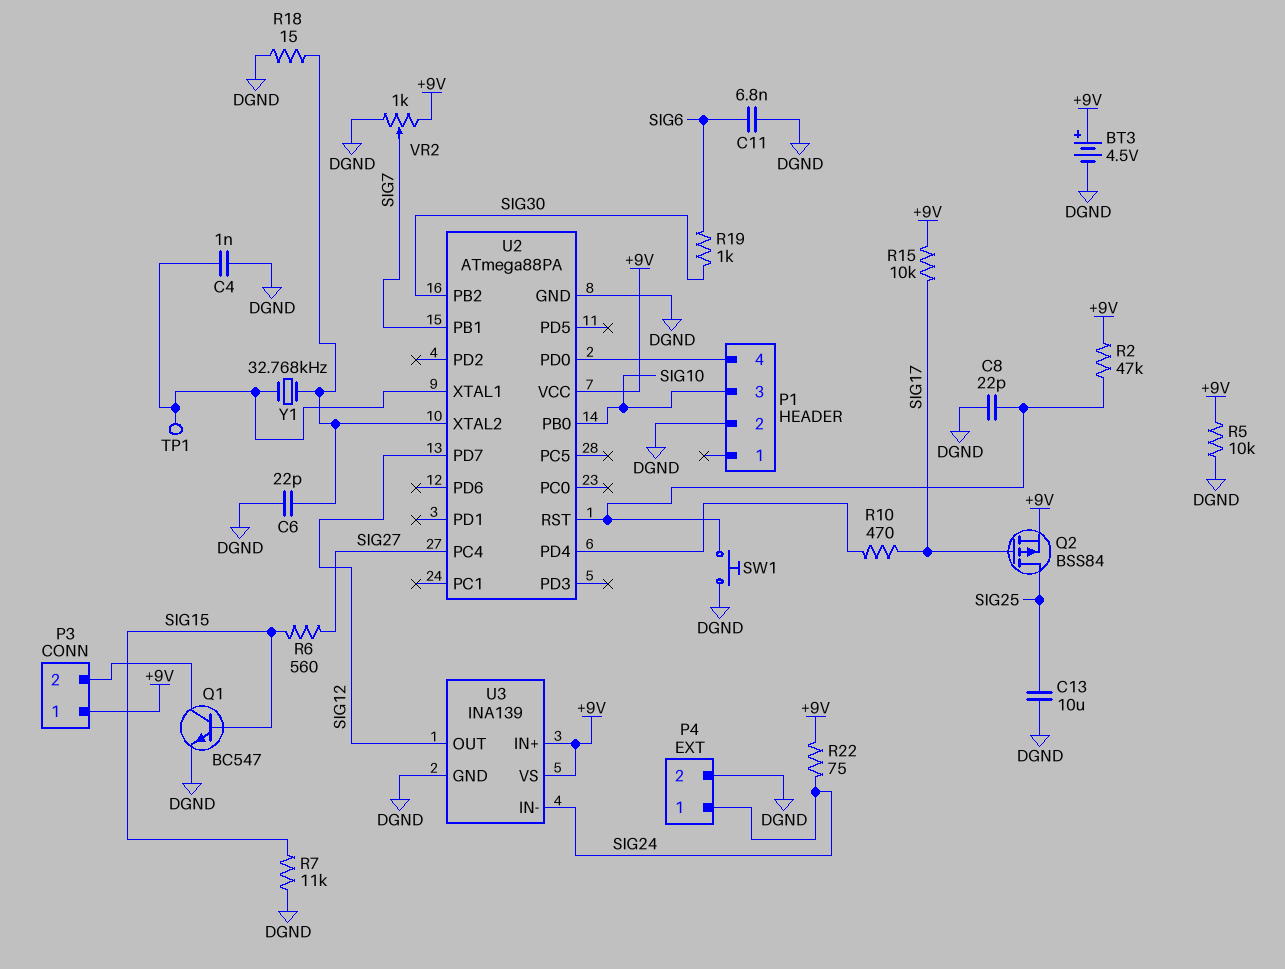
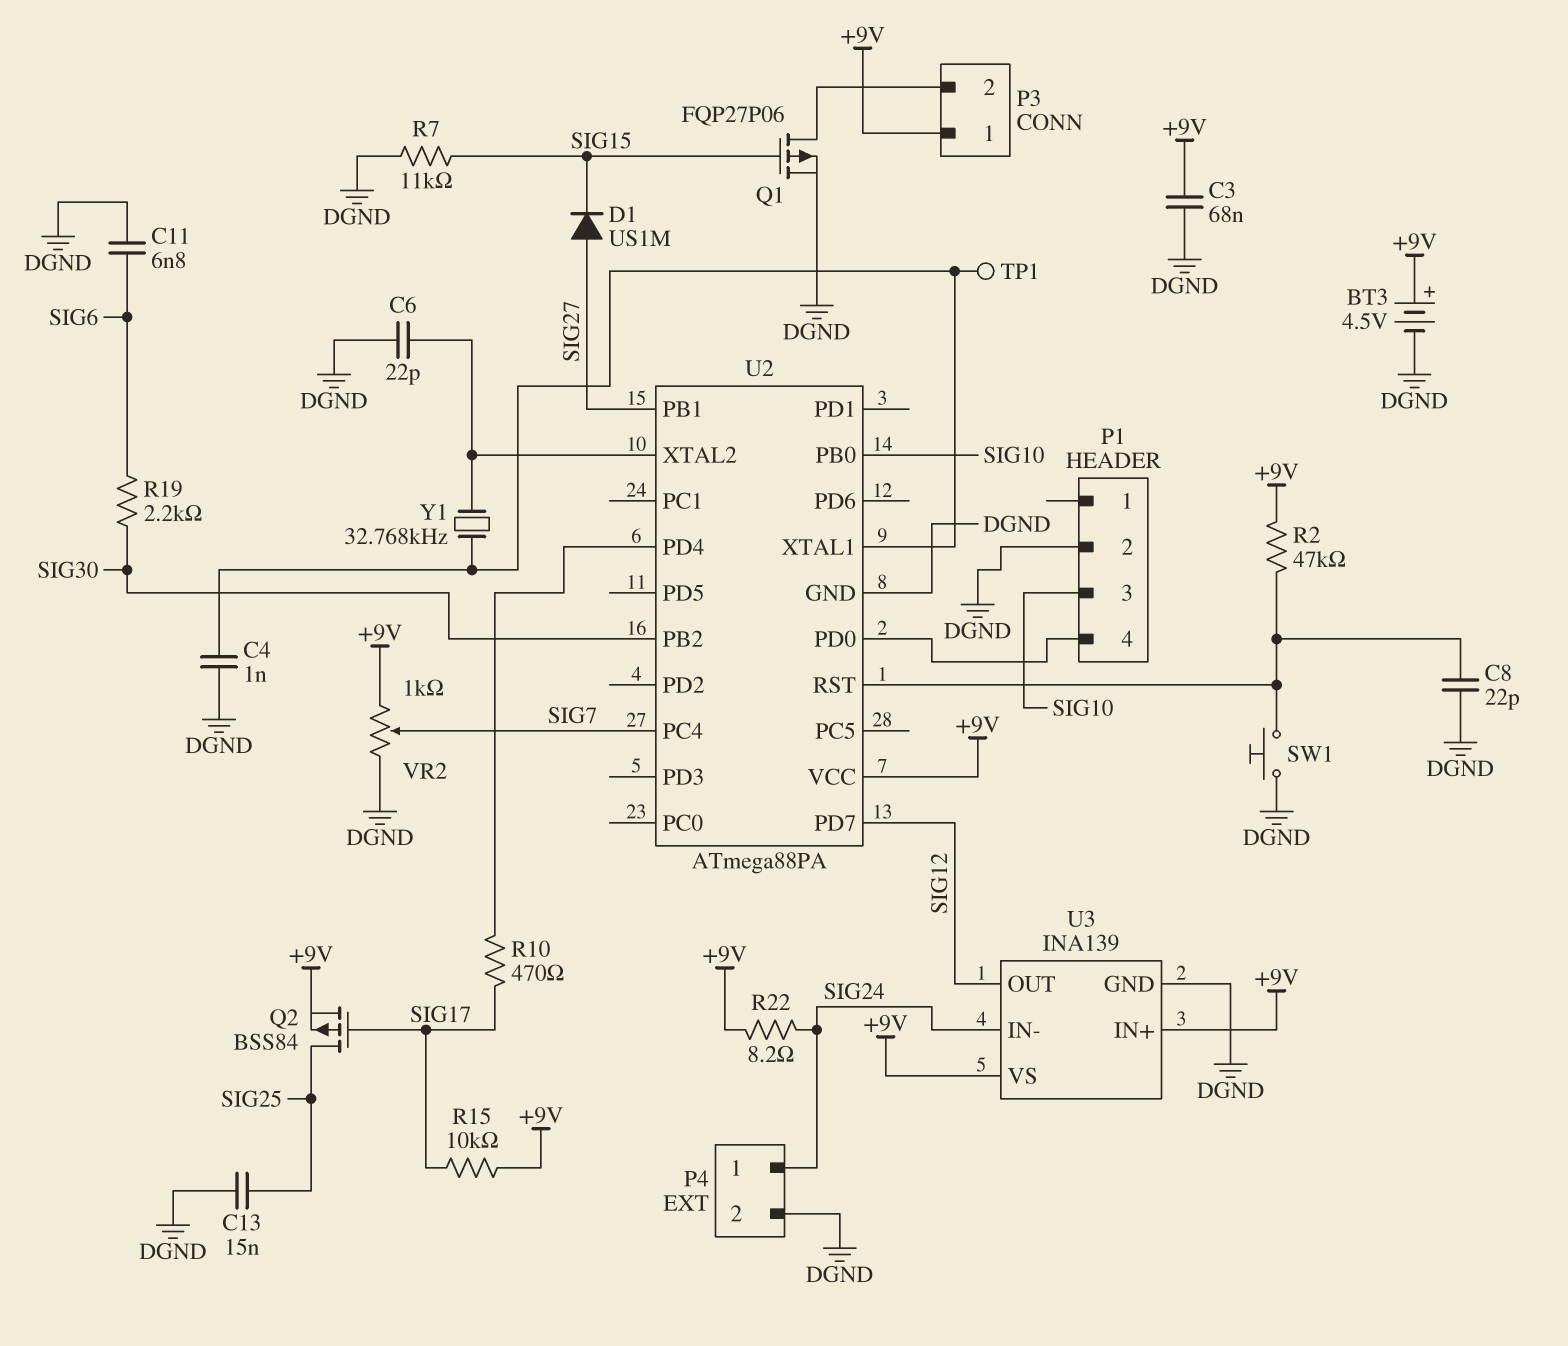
C3: none -> 68nF (+9V, DGND)
C13: 10uF (DGND, SIG25) -> 15nF (DGND, SIG25)
D1: none -> diode US1M (A SIG27, K SIG15)
Q1: NPN BC547 (B SIG15, C P3/2, E DGND) -> PMOS FQP27P06 (G SIG15, D P3/2, S DGND)
R5: 10k (+9V, DGND) -> none
R6: 560 (SIG15, SIG27) -> none
R18: 15 (DGND, U2/XTAL2) -> none
R19: 1k (SIG6, SIG30) -> 2.2k (SIG6, SIG30)
R22: 75 (+9V, SIG24) -> 8.2 (+9V, SIG24)
U2 pin PB1: SIG7 -> SIG27
U2 pin PC4: SIG27 -> SIG7

